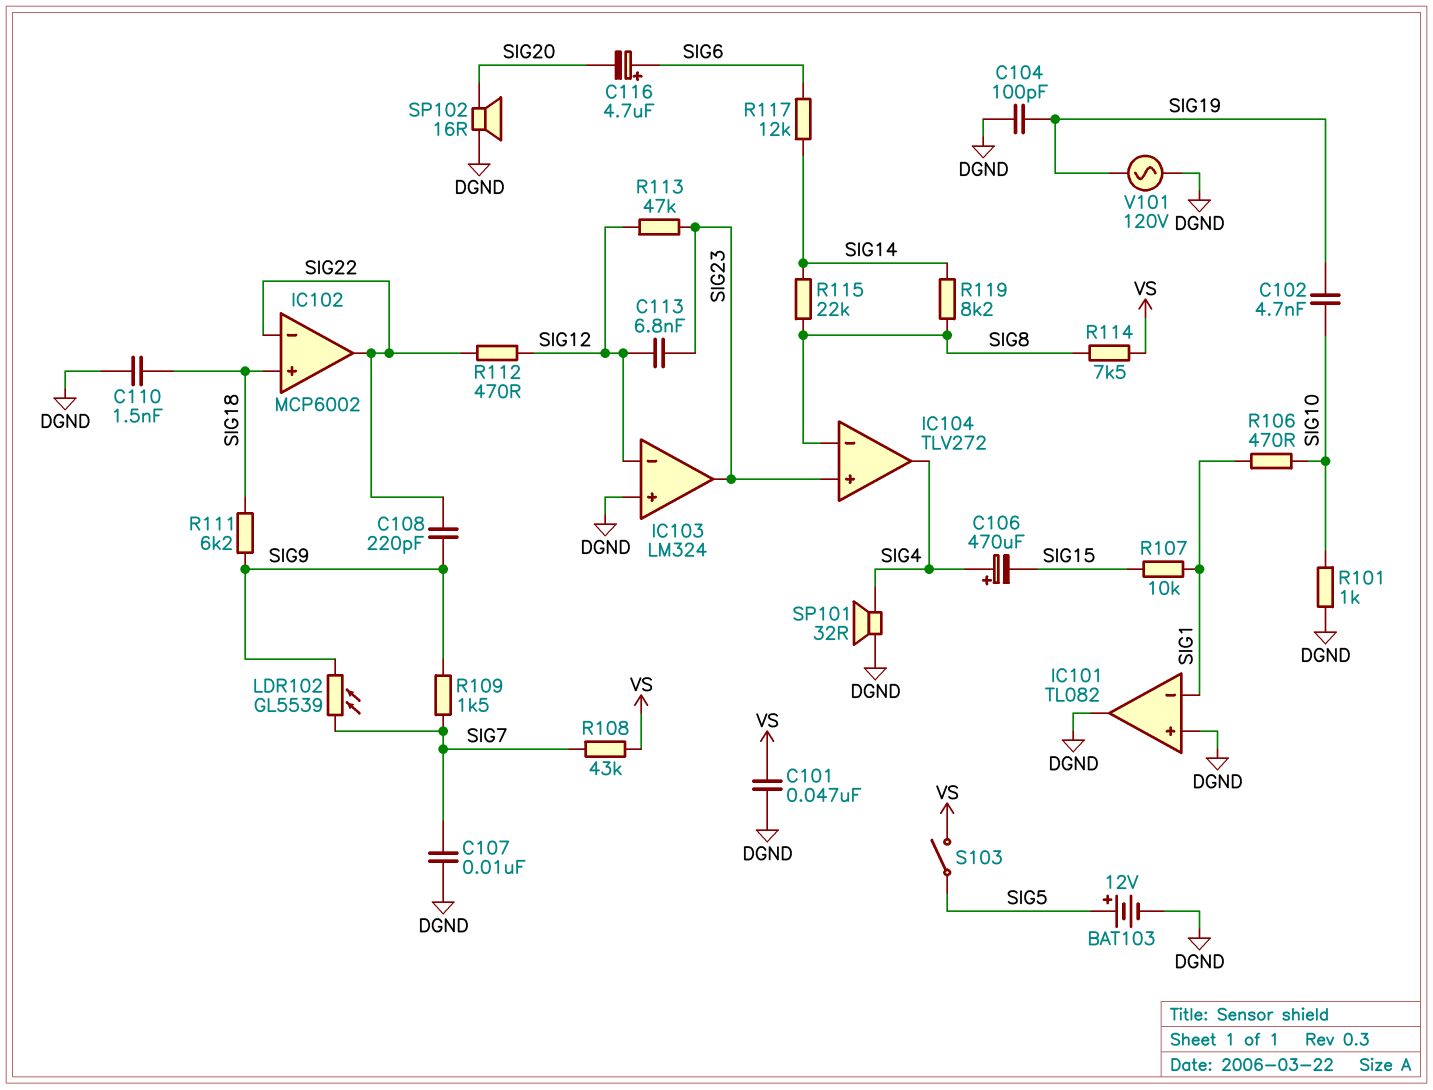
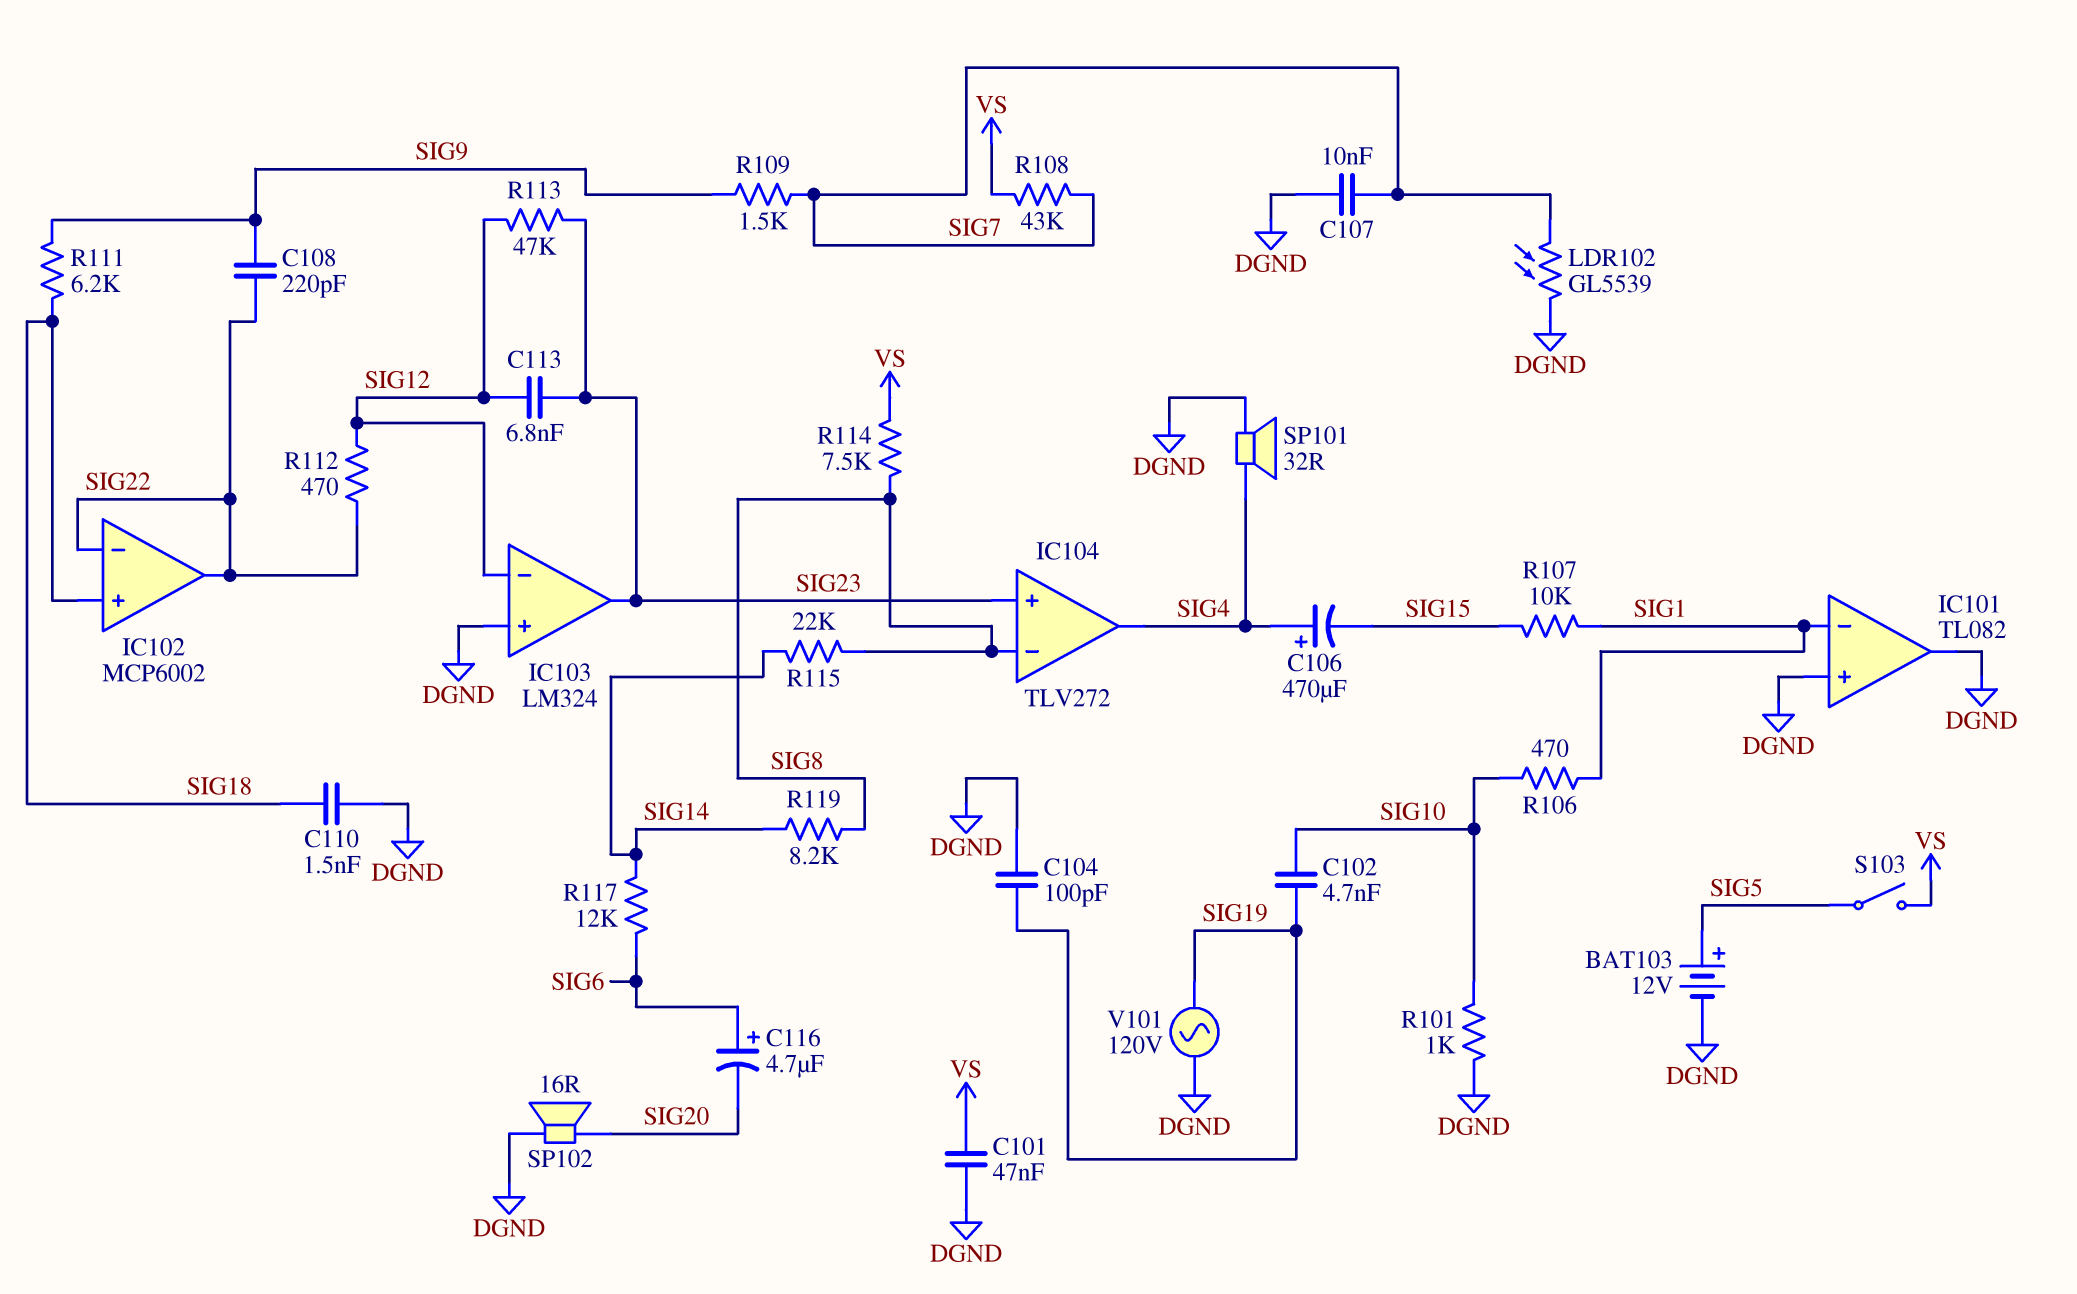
LDR102: GL5539 (SIG7, SIG9) -> GL5539 (DGND, SIG7)

